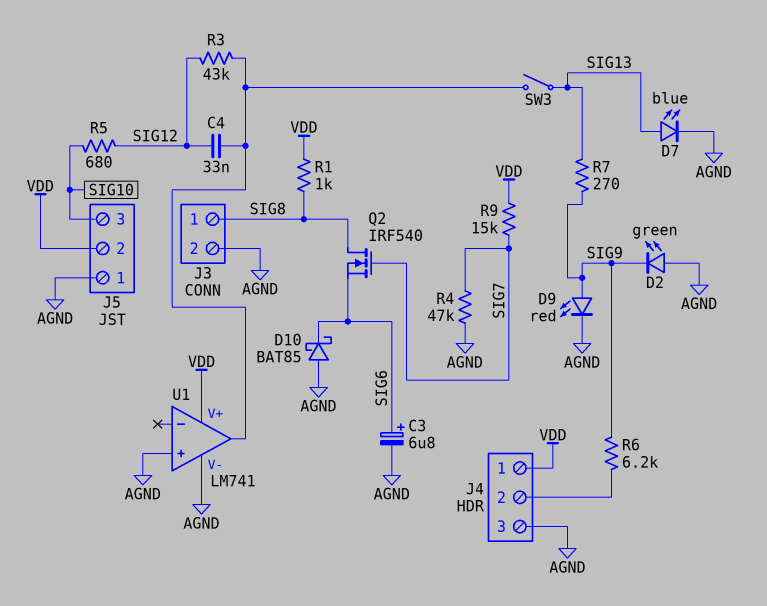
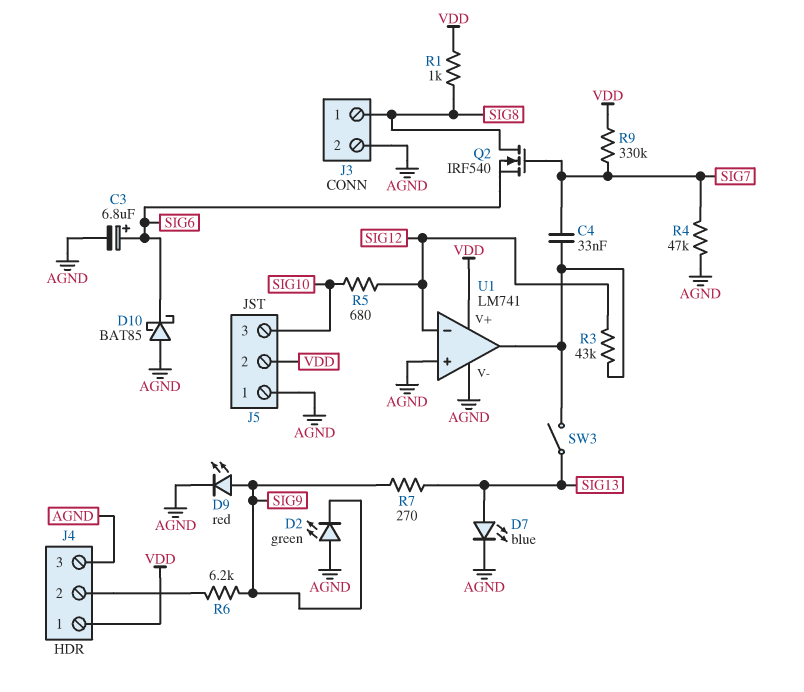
C4: 33nF (SIG12, U1/out) -> 33nF (SIG7, U1/out)
R9: 15k (SIG7, VDD) -> 330k (SIG7, VDD)
U1 pin in-: none -> SIG12

